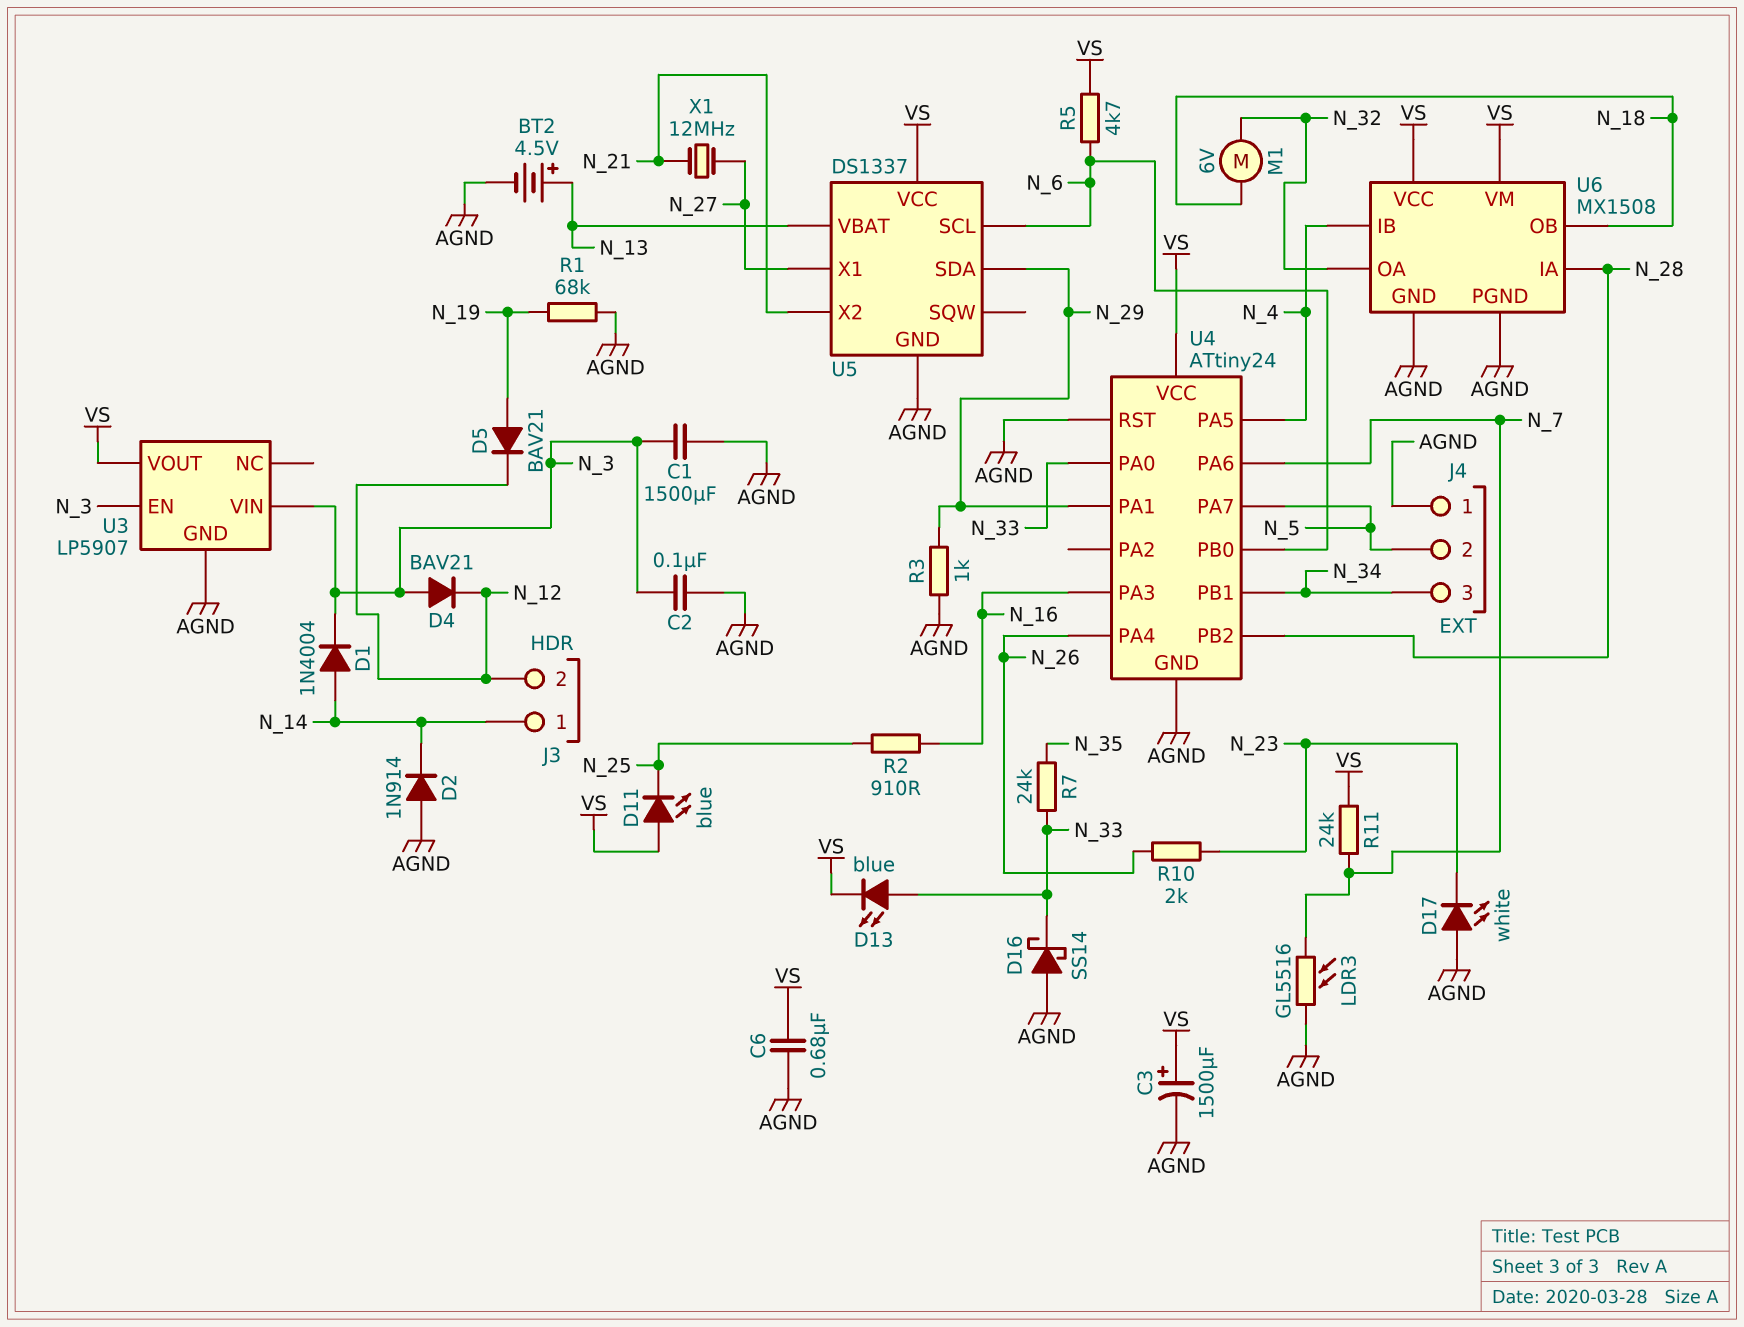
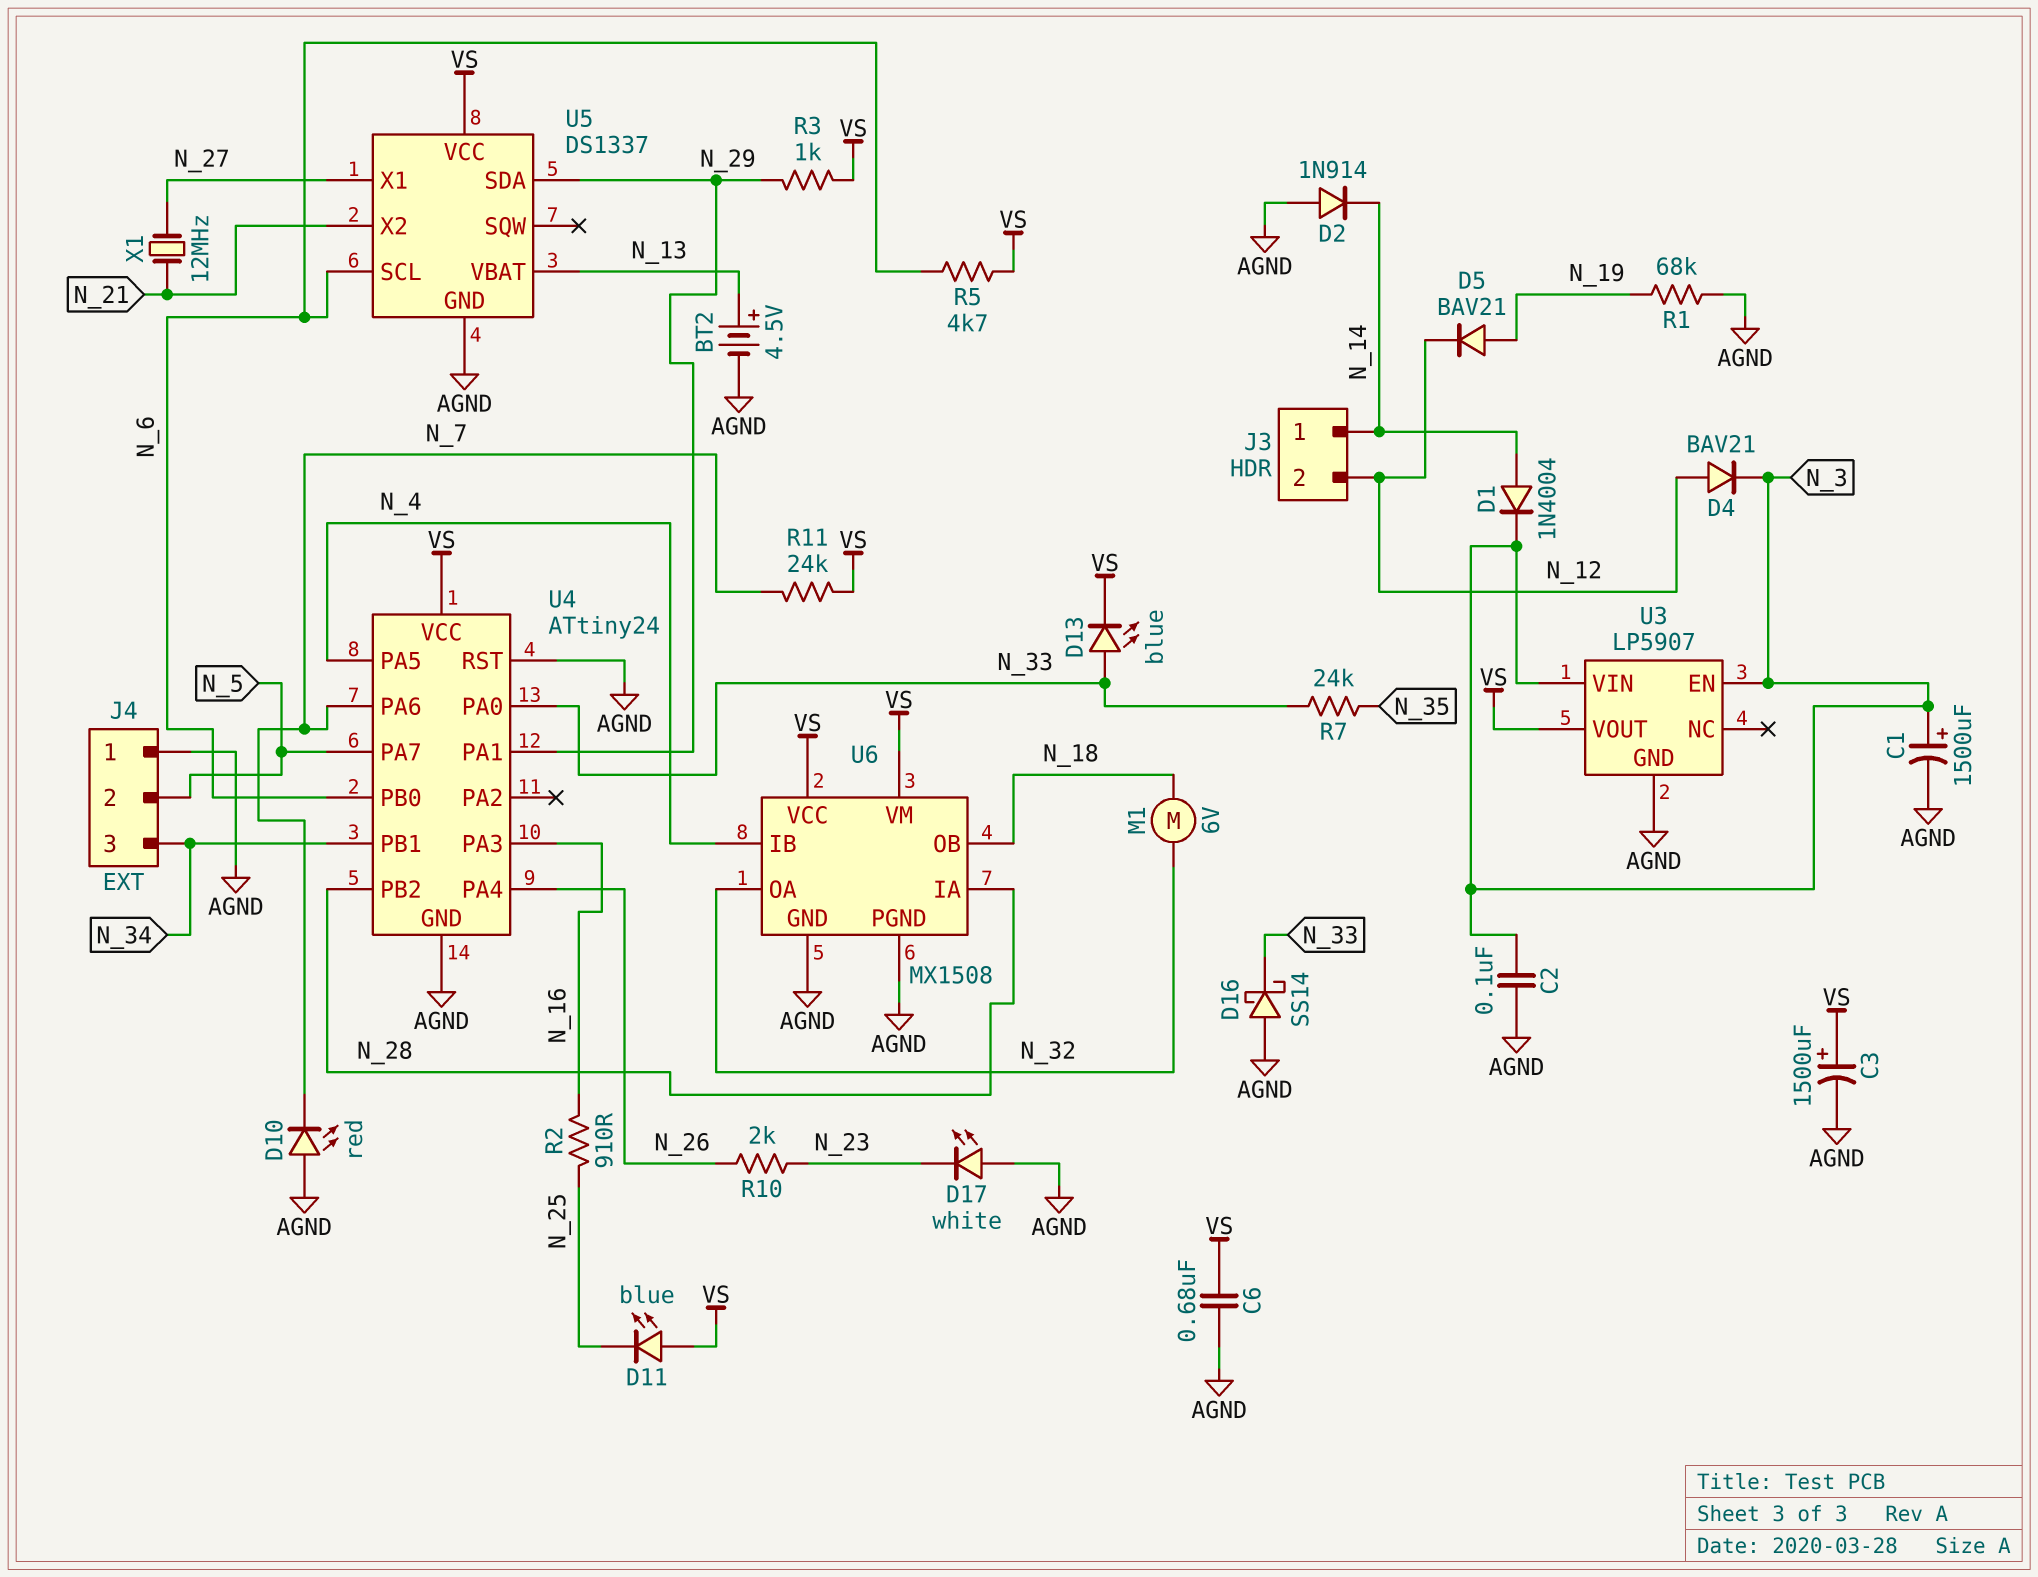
C1: 1500uF (AGND, N_3) -> 1500uF (plus N_3, minus AGND)
D4: diode BAV21 (A N_3, K N_12) -> diode BAV21 (A N_12, K N_3)
D10: none -> LED red (A AGND, K N_7)
LDR3: GL5516 (AGND, N_7) -> none
R3: 1k (AGND, N_29) -> 1k (N_29, VS)

